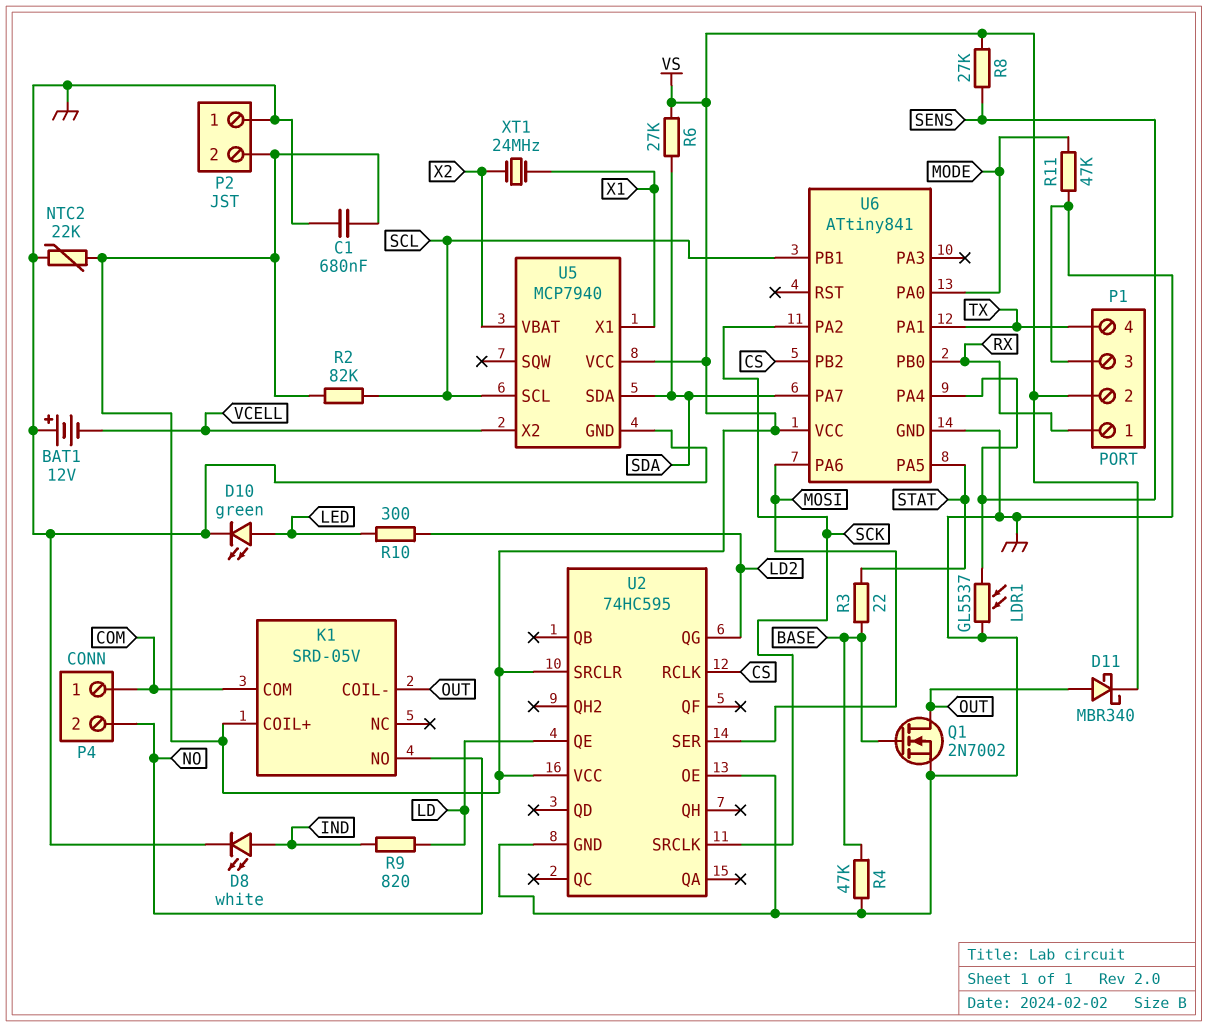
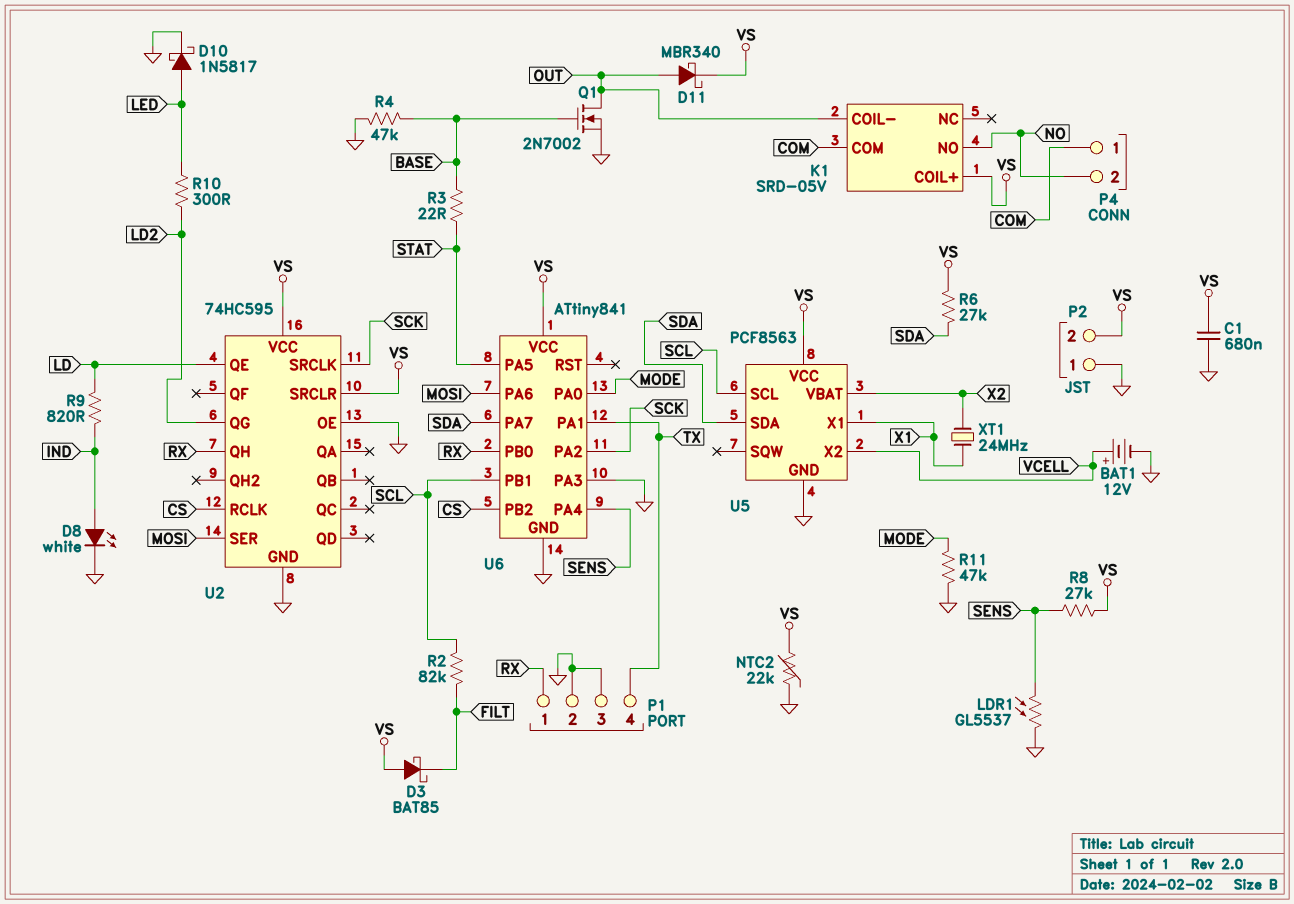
BAT1: 12V (plus GND, minus VCELL) -> 12V (plus VCELL, minus GND)
D3: none -> schottky BAT85 (A VS, K FILT)
D10: LED green (A LED, K GND) -> schottky 1N5817 (A LED, K GND)
P1 pin 2: VS -> GND
R2: 82k (SCL, VS) -> 82k (FILT, SCL)
U2 pin QH: none -> RX
U5: MCP7940 -> PCF8563
U6 pin PA3: none -> GND

